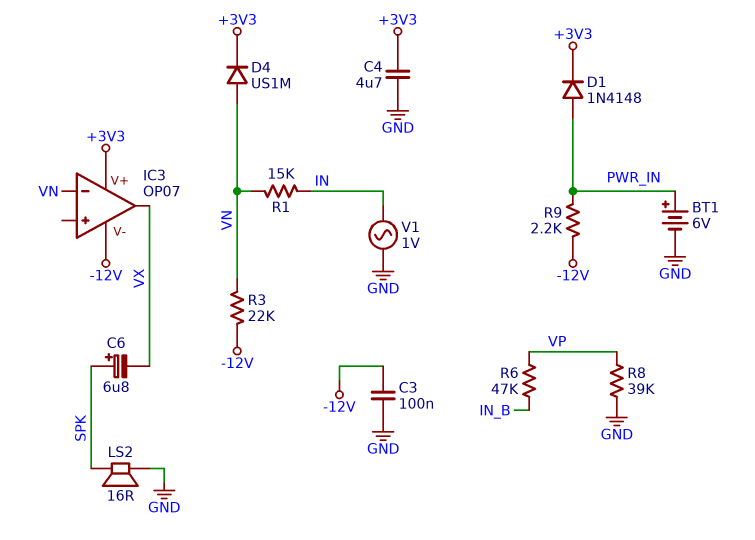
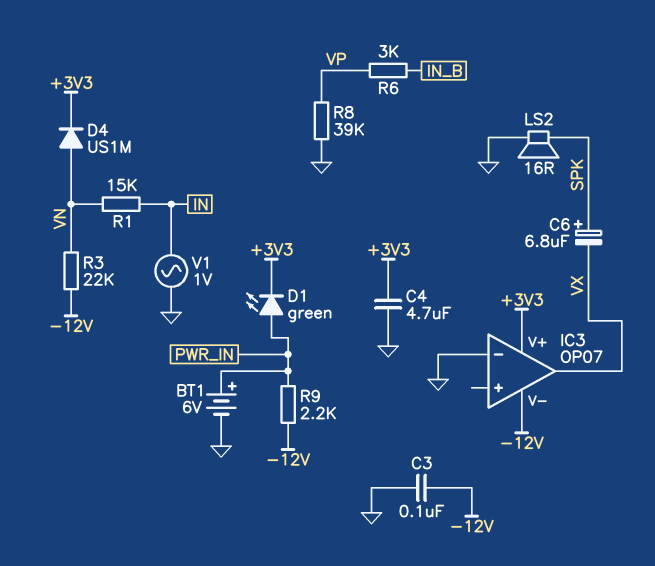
D1: diode 1N4148 (A PWR_IN, K +3V3) -> LED green (A PWR_IN, K +3V3)
IC3 pin in-: VN -> GND
R6: 47k (IN_B, VP) -> 3k (IN_B, VP)

